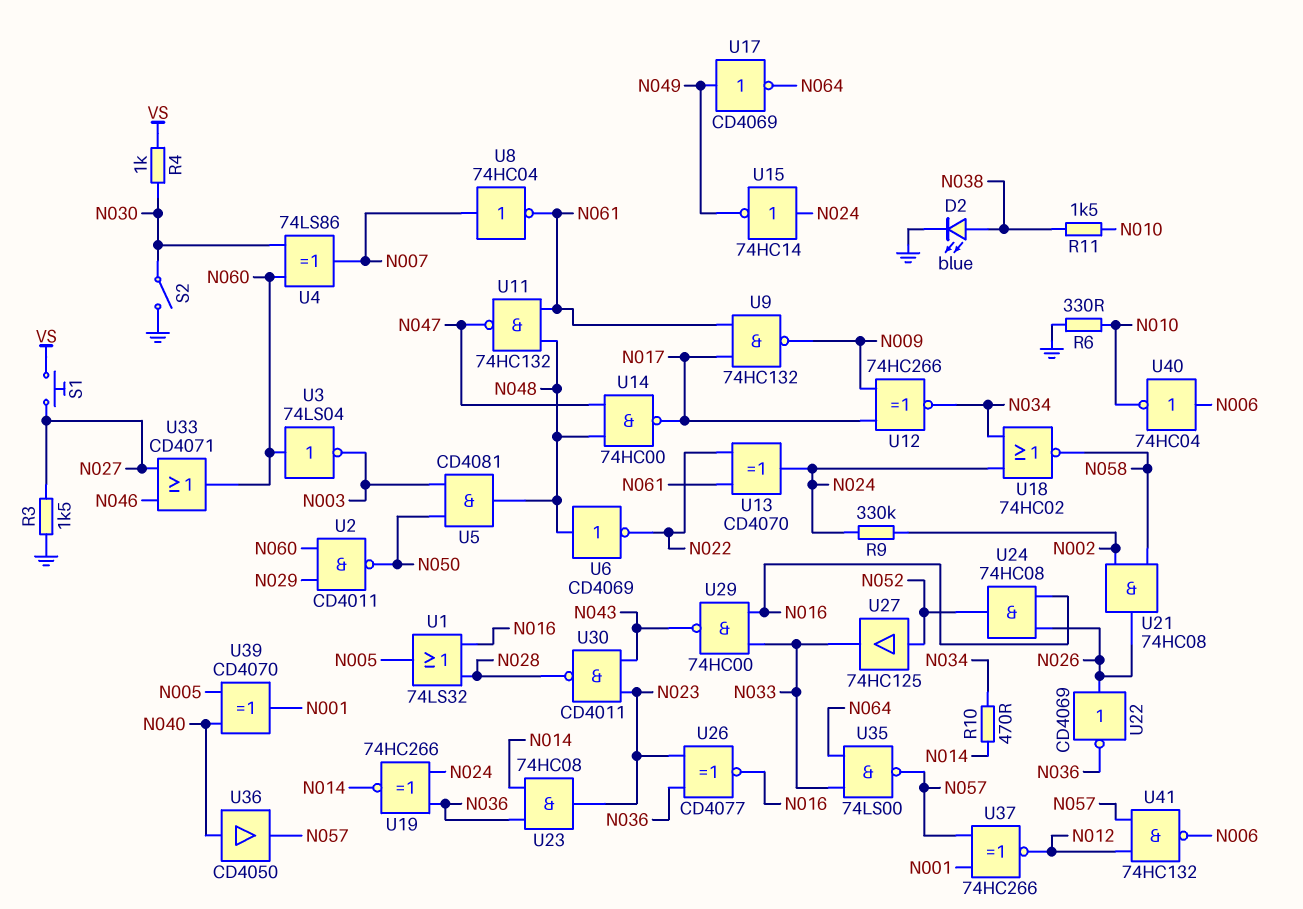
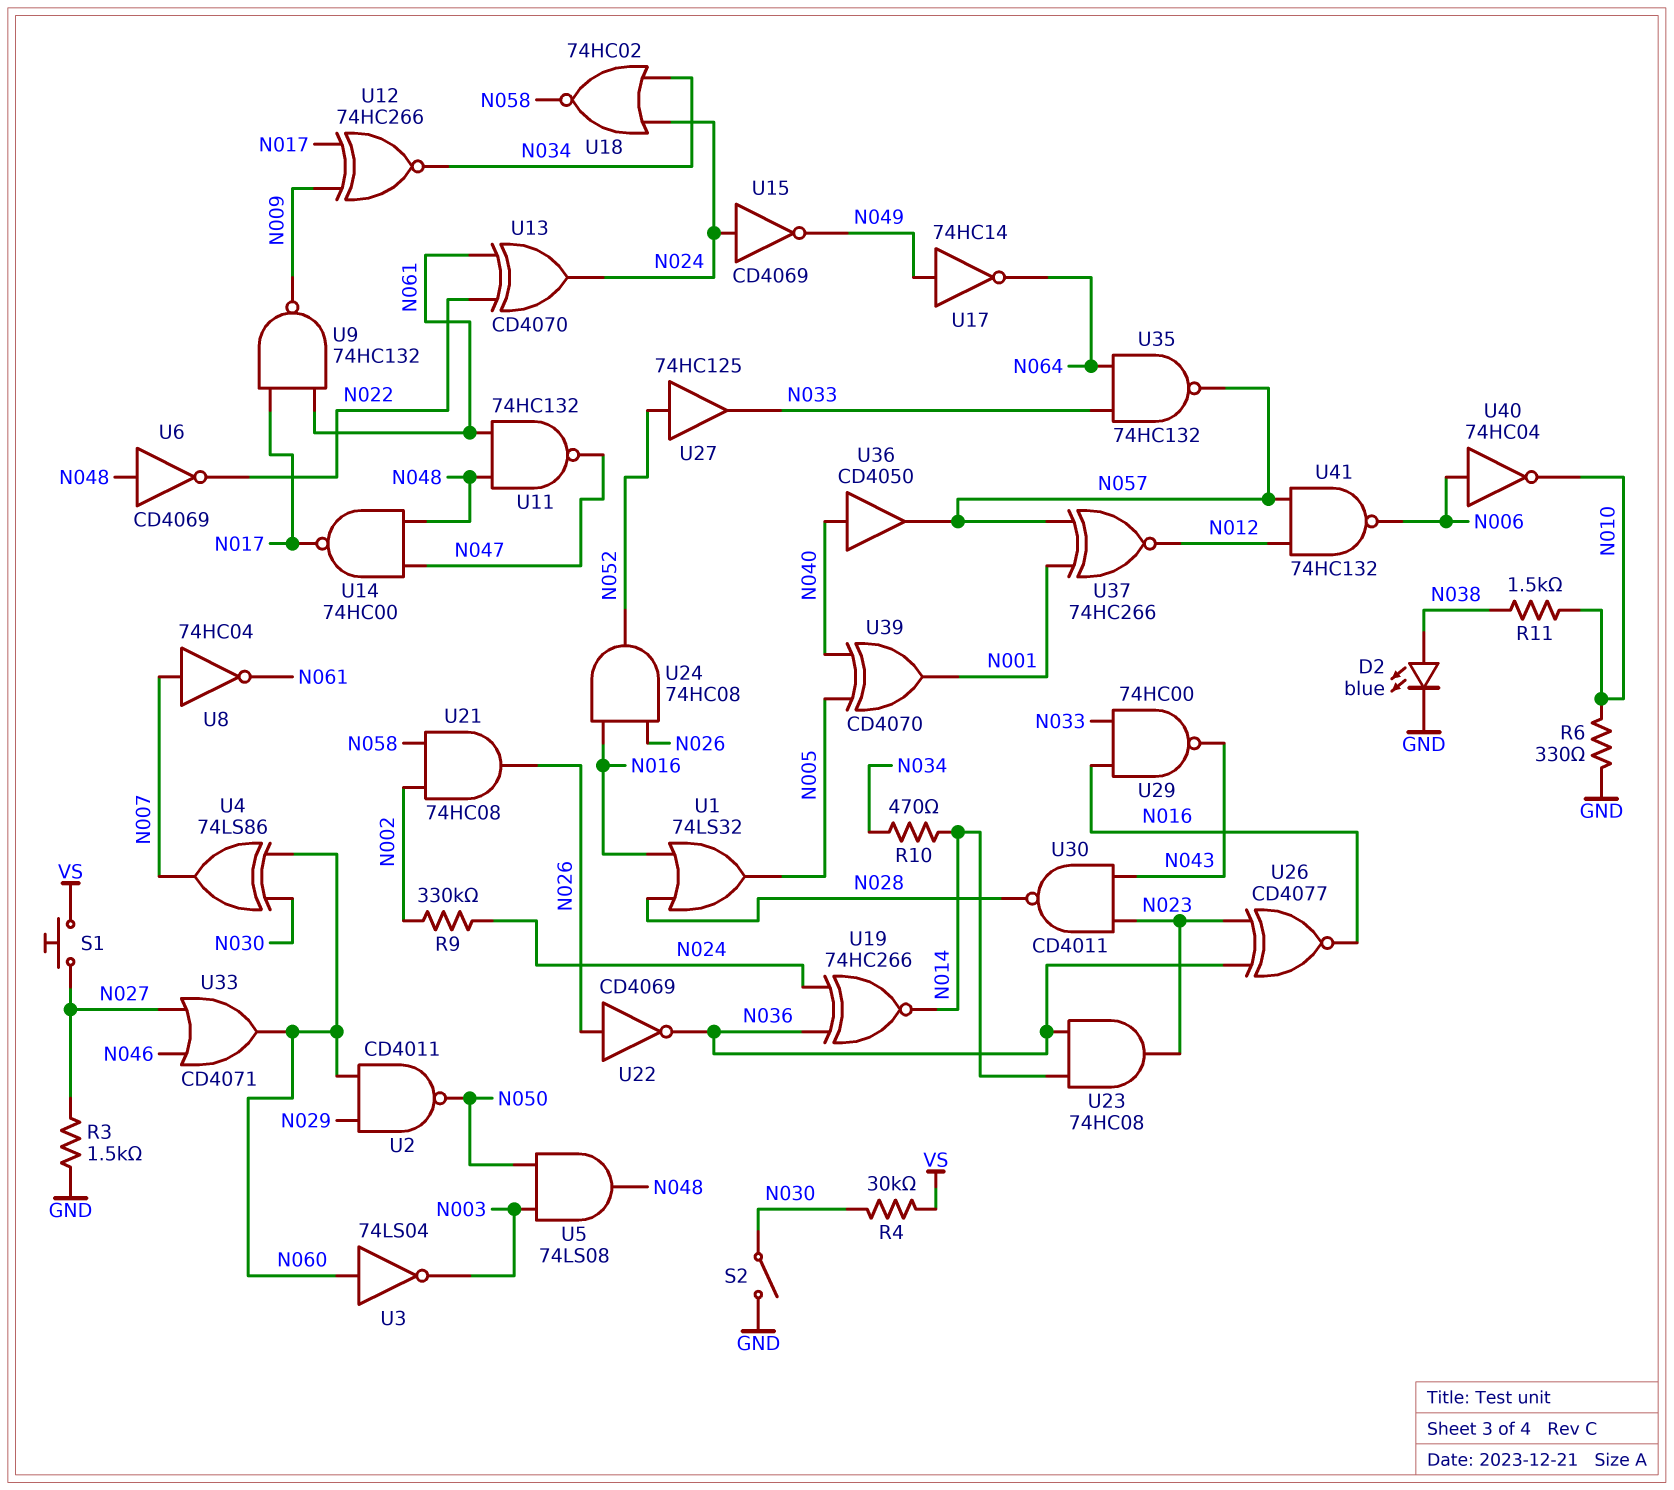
R4: 1k (N030, VS) -> 30k (N030, VS)
U5: AND CD4081 (in N003, in N050, out N048) -> AND 74LS08 (in N003, in N050, out N048)
U15: NOT 74HC14 (in N024, out N049) -> NOT CD4069 (in N024, out N049)
U17: NOT CD4069 (in N049, out N064) -> NOT 74HC14 (in N049, out N064)
U35: NAND 74LS00 (in N033, in N064, out N057) -> NAND 74HC132 (in N033, in N064, out N057)

